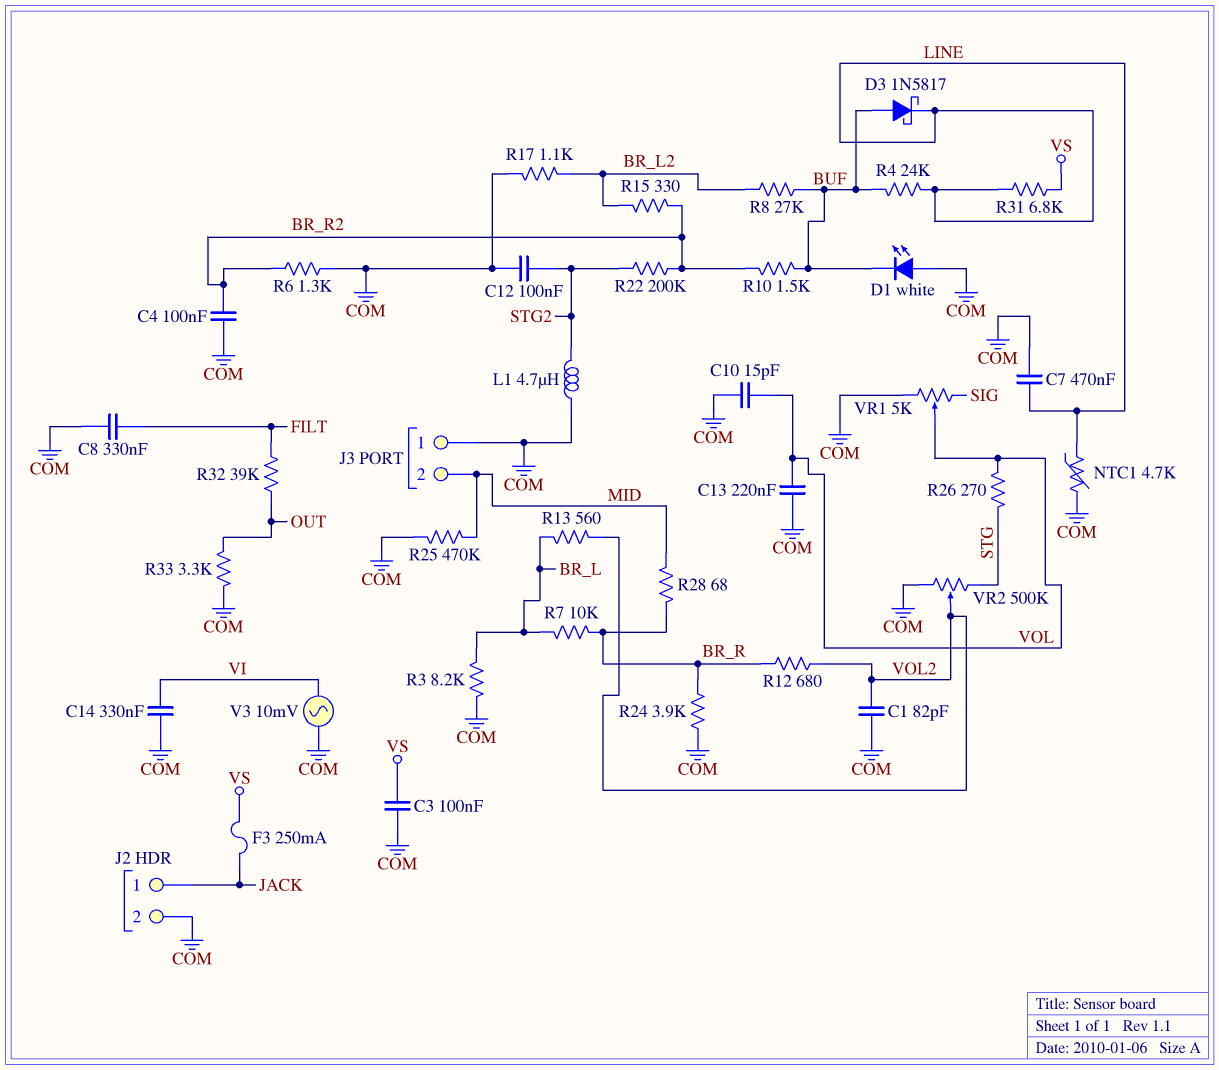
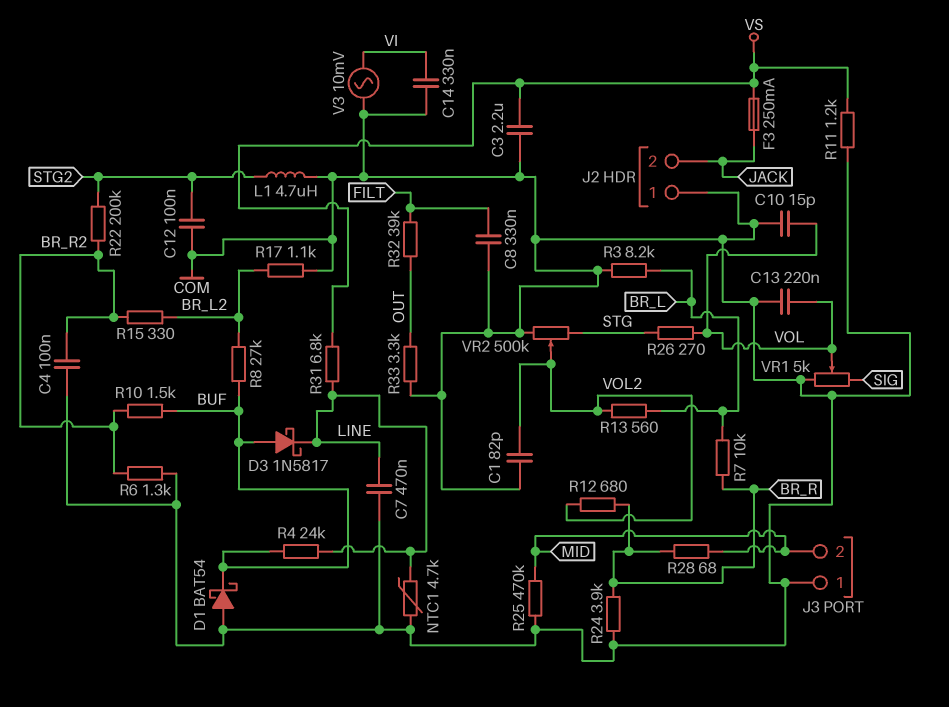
C3: 100nF (COM, VS) -> 2.2uF (COM, VS)
D1: LED white (A COM, K BUF) -> schottky BAT54 (A COM, K BUF)
J2 pin 1: JACK -> COM
J2 pin 2: COM -> JACK
R11: none -> 1.2k (COM, VS)

